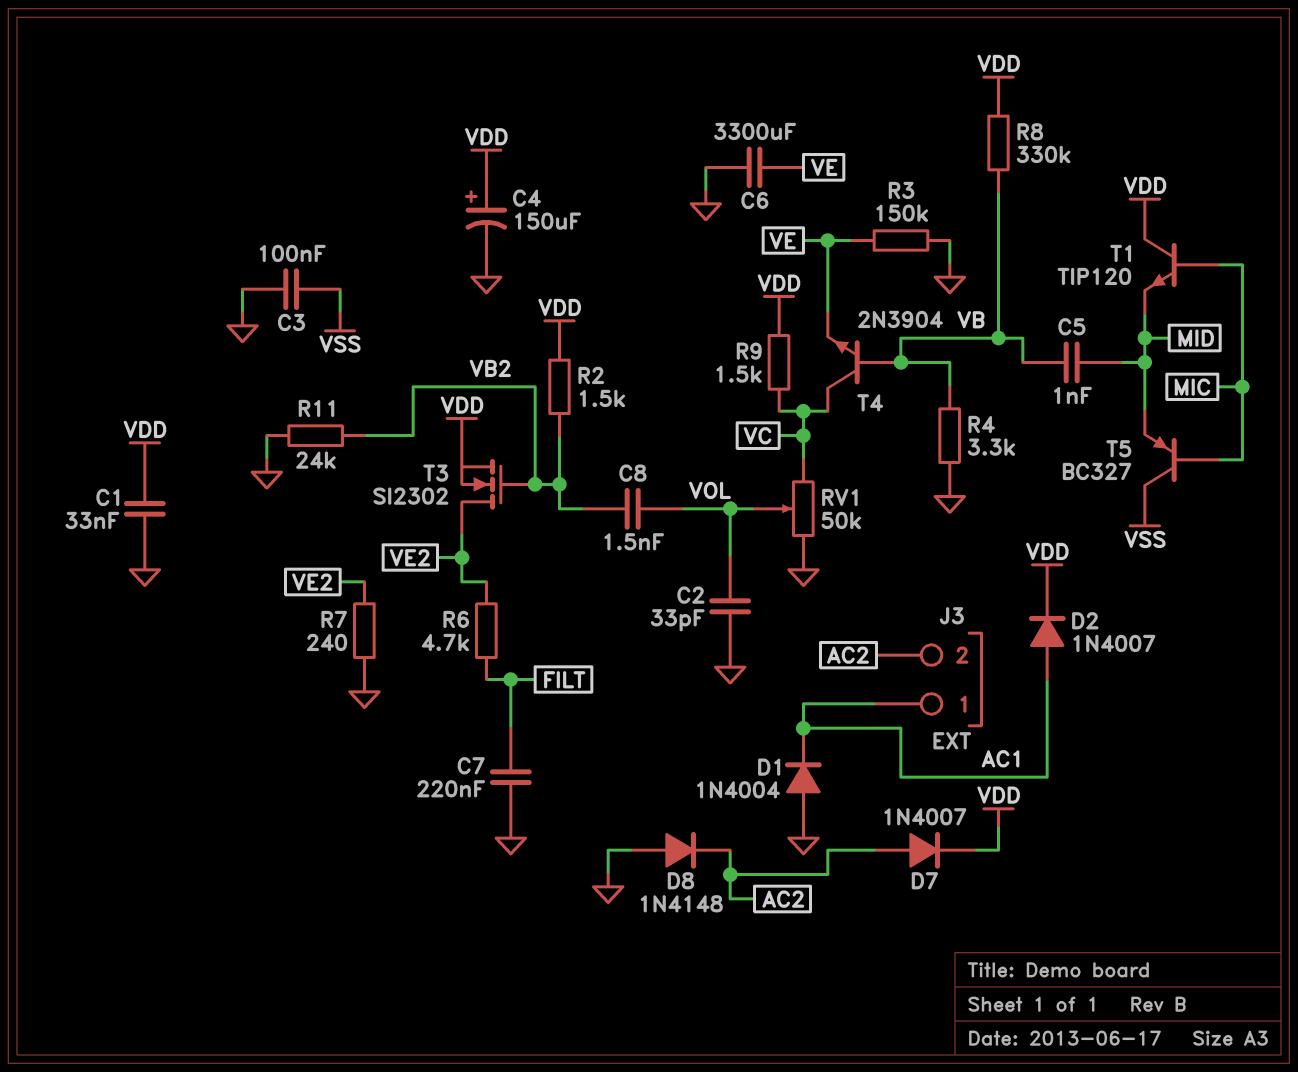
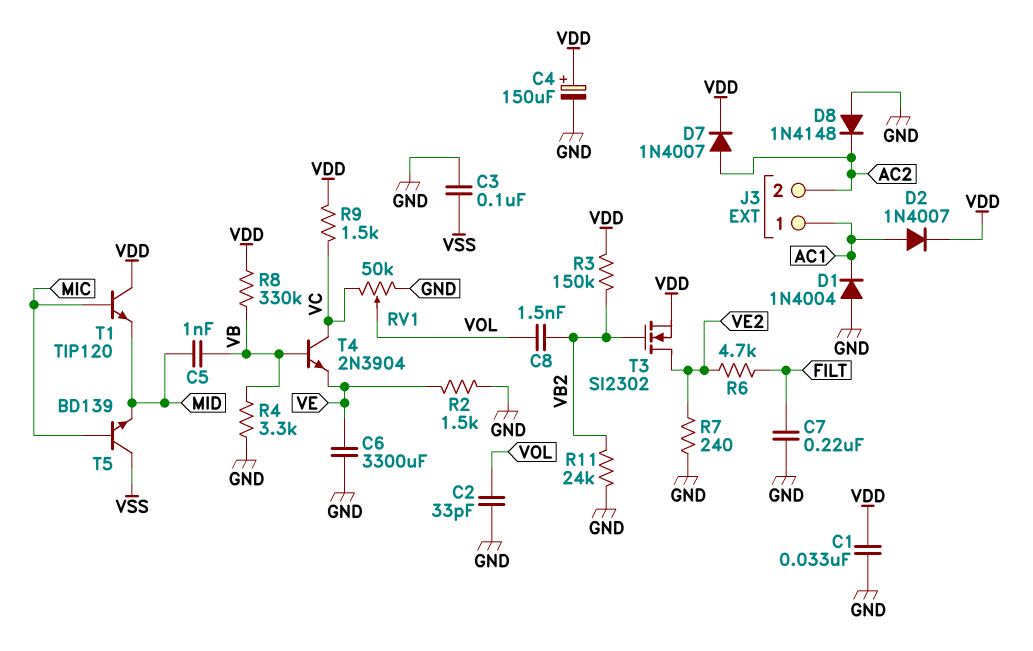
R2: 1.5k (VB2, VDD) -> 1.5k (GND, VE)
R3: 150k (GND, VE) -> 150k (VB2, VDD)
T5: PNP BC327 (B MIC, C VSS, E MID) -> NPN BD139 (B MIC, C VSS, E MID)

